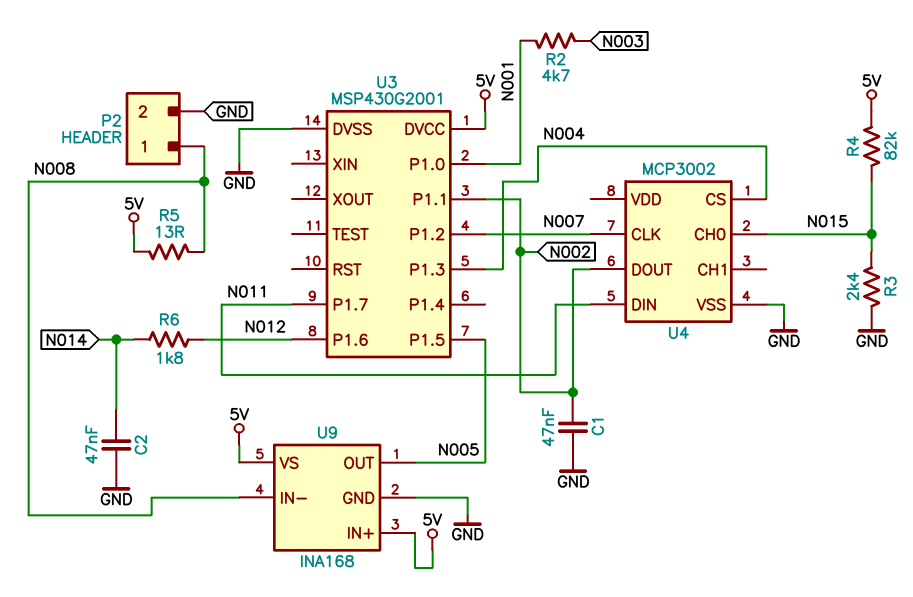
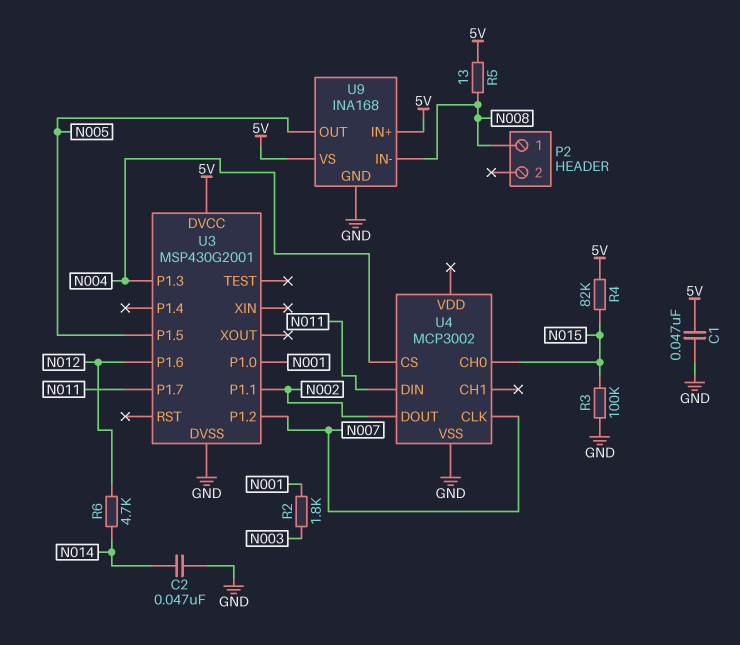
C1: 47nF (GND, N002) -> 47nF (5V, GND)
P2 pin 2: GND -> none
R2: 4.7k (N001, N003) -> 1.8k (N001, N003)
R3: 2.4k (GND, N015) -> 100k (GND, N015)
R6: 1.8k (N012, N014) -> 4.7k (N012, N014)

